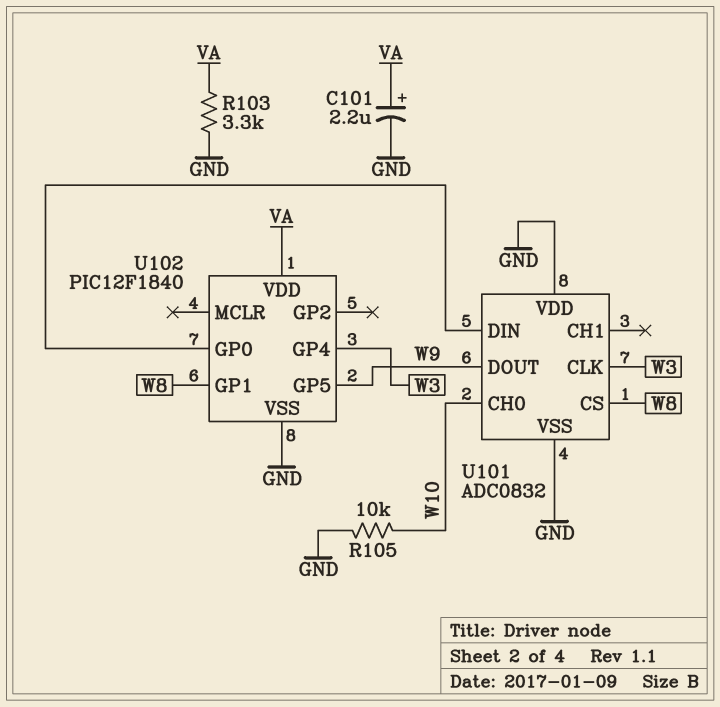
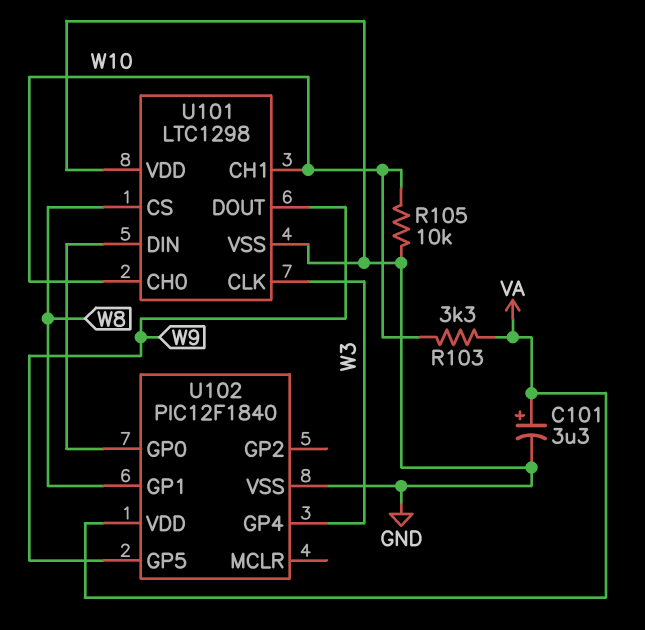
C101: 2.2uF (plus VA, minus GND) -> 3.3uF (plus VA, minus GND)
R103: 3.3k (GND, VA) -> 3.3k (VA, W10)
U101: ADC0832 -> LTC1298
U101 pin CH1: none -> W10

